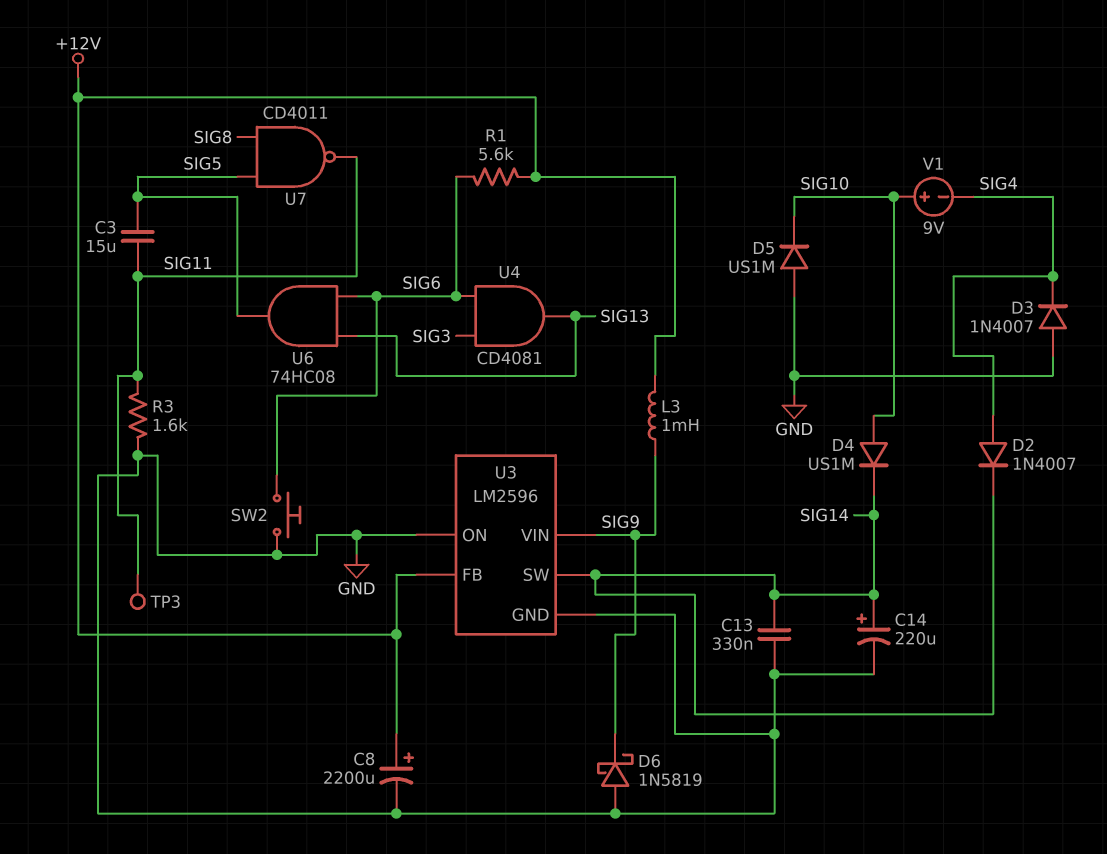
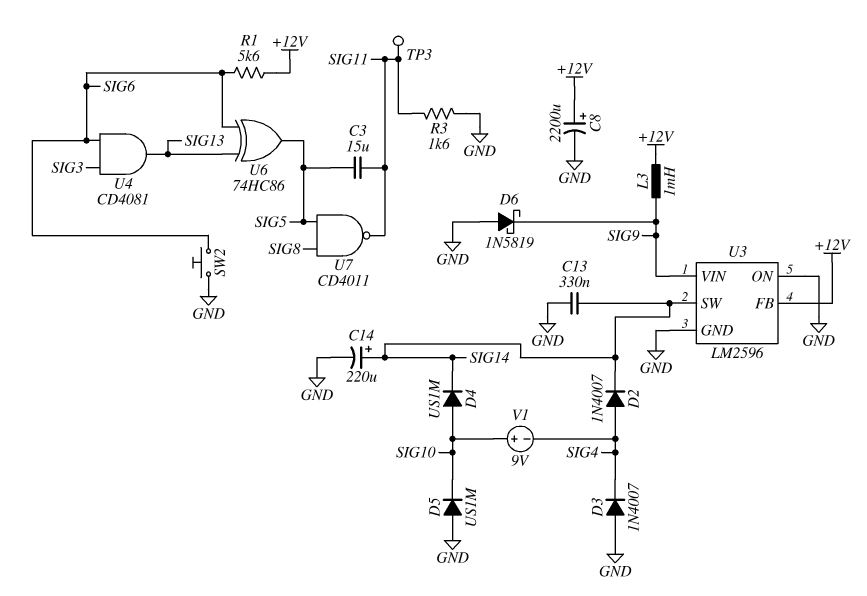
U6: AND 74HC08 (in SIG6, in SIG13, out SIG5) -> XOR 74HC86 (in SIG6, in SIG13, out SIG5)

